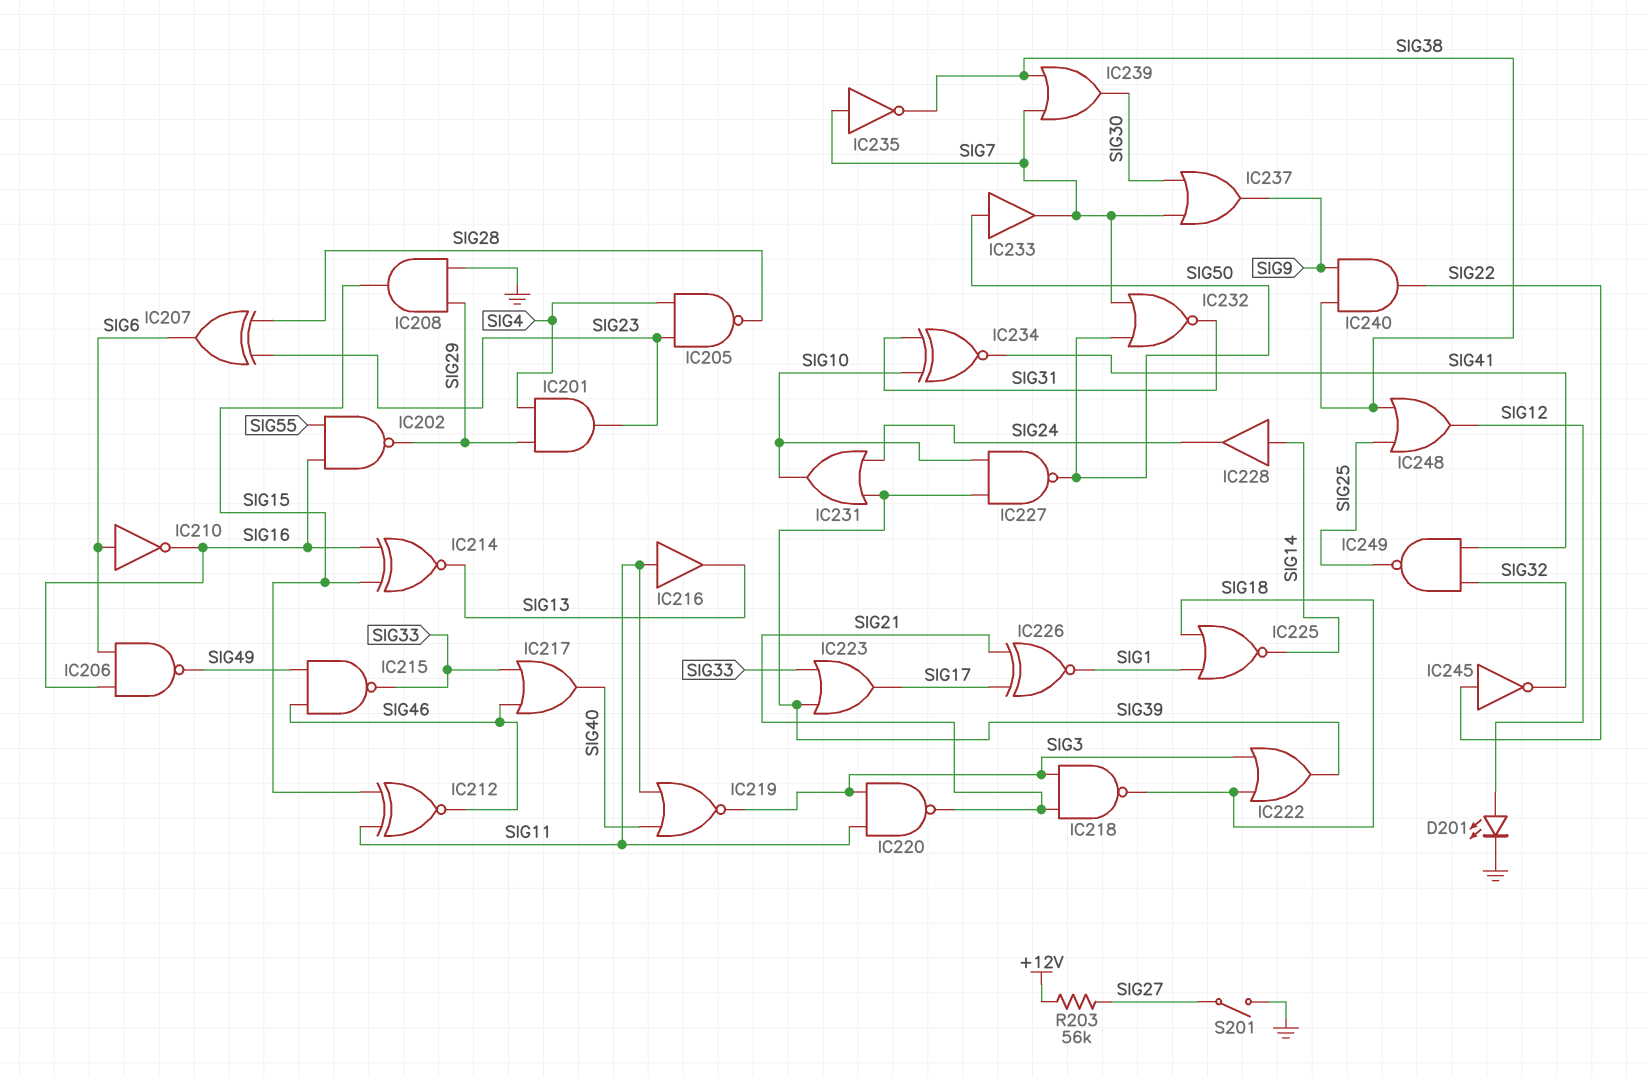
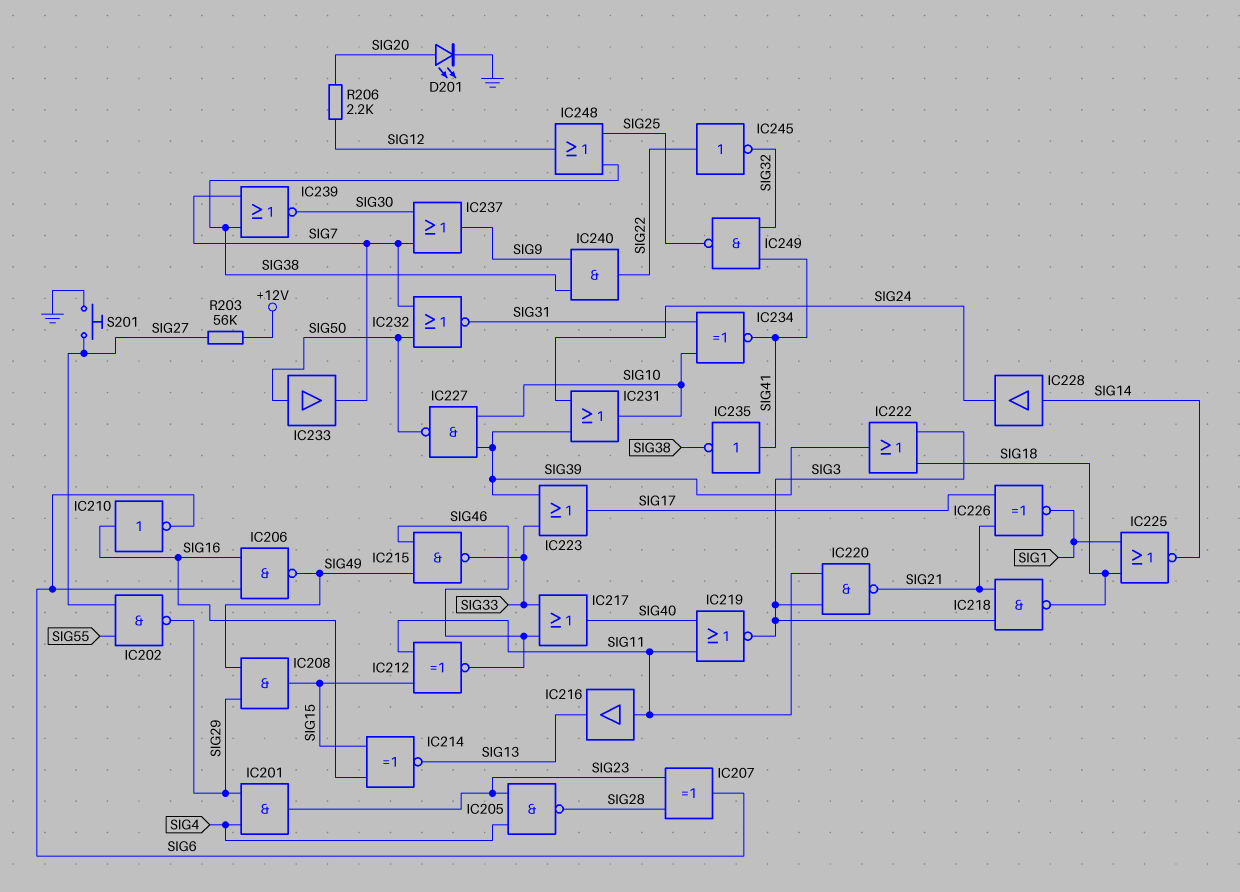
D201: LED (A SIG12, K GND) -> LED (A SIG20, K GND)
IC202: NAND (in SIG16, in SIG55, out SIG29) -> NAND (in SIG27, in SIG55, out SIG29)
IC208: AND (in GND, in SIG29, out SIG15) -> AND (in SIG29, in SIG49, out SIG15)
IC210: NOT (in SIG6, out SIG16) -> NOT (in SIG16, out SIG6)
IC235: NOT (in SIG7, out SIG38) -> NOT (in SIG41, out SIG38)
IC239: OR (in SIG7, in SIG38, out SIG30) -> NOR (in SIG7, in SIG38, out SIG30)
R206: none -> 2.2k (SIG12, SIG20)
S201: switch (GND, SIG27) -> button (GND, SIG27)

